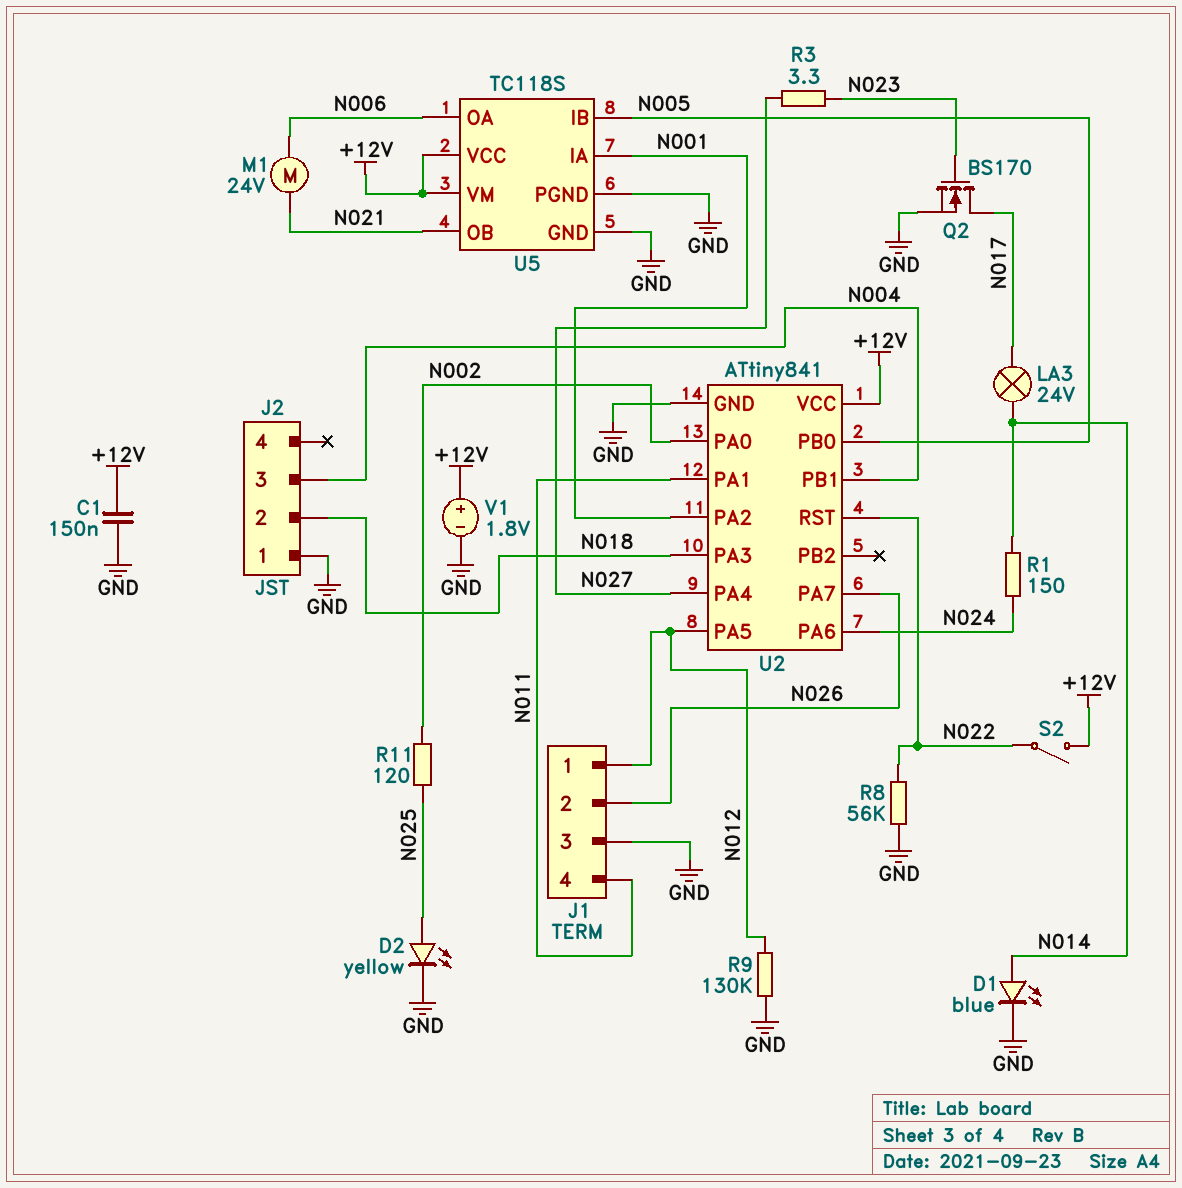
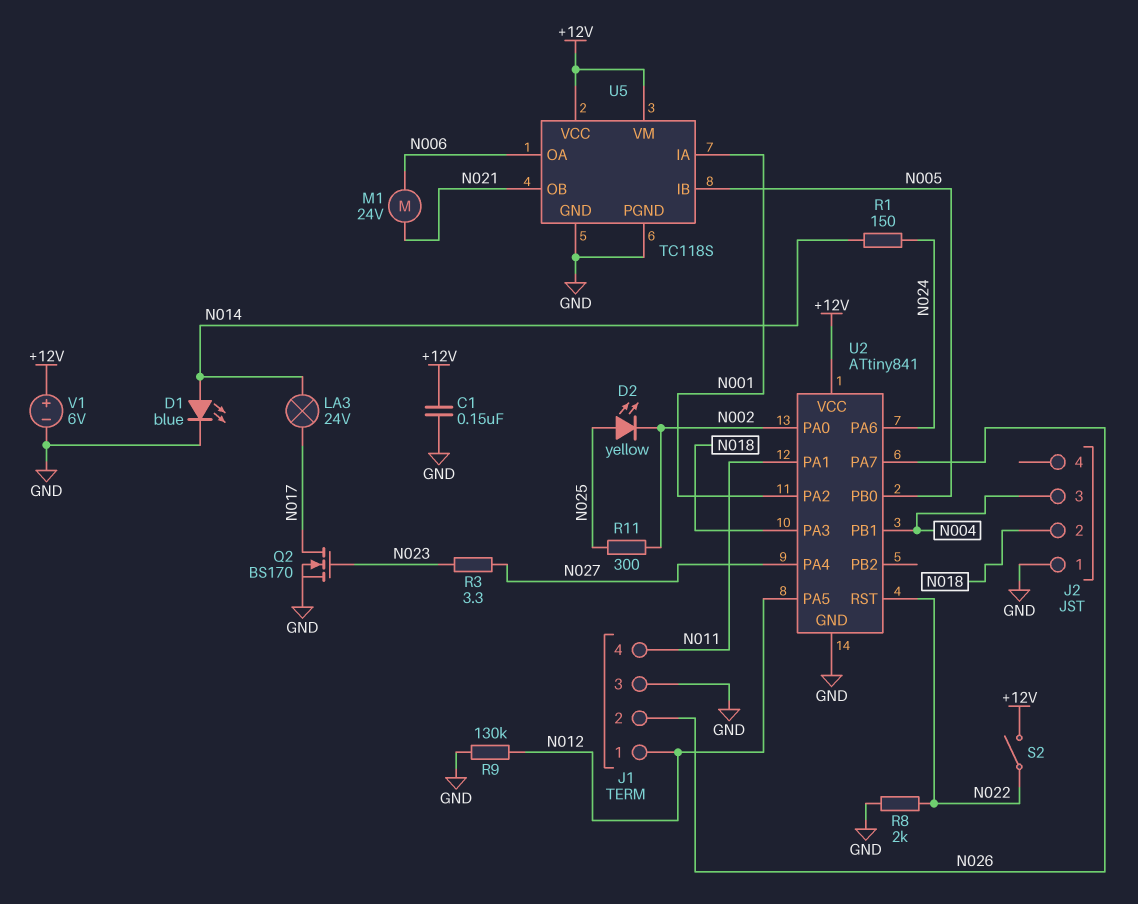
D2: LED yellow (A N025, K GND) -> LED yellow (A N025, K N002)
R8: 56k (GND, N022) -> 2k (GND, N022)
R11: 120 (N002, N025) -> 300 (N002, N025)
V1: 1.8V (plus +12V, minus GND) -> 6V (plus +12V, minus GND)

